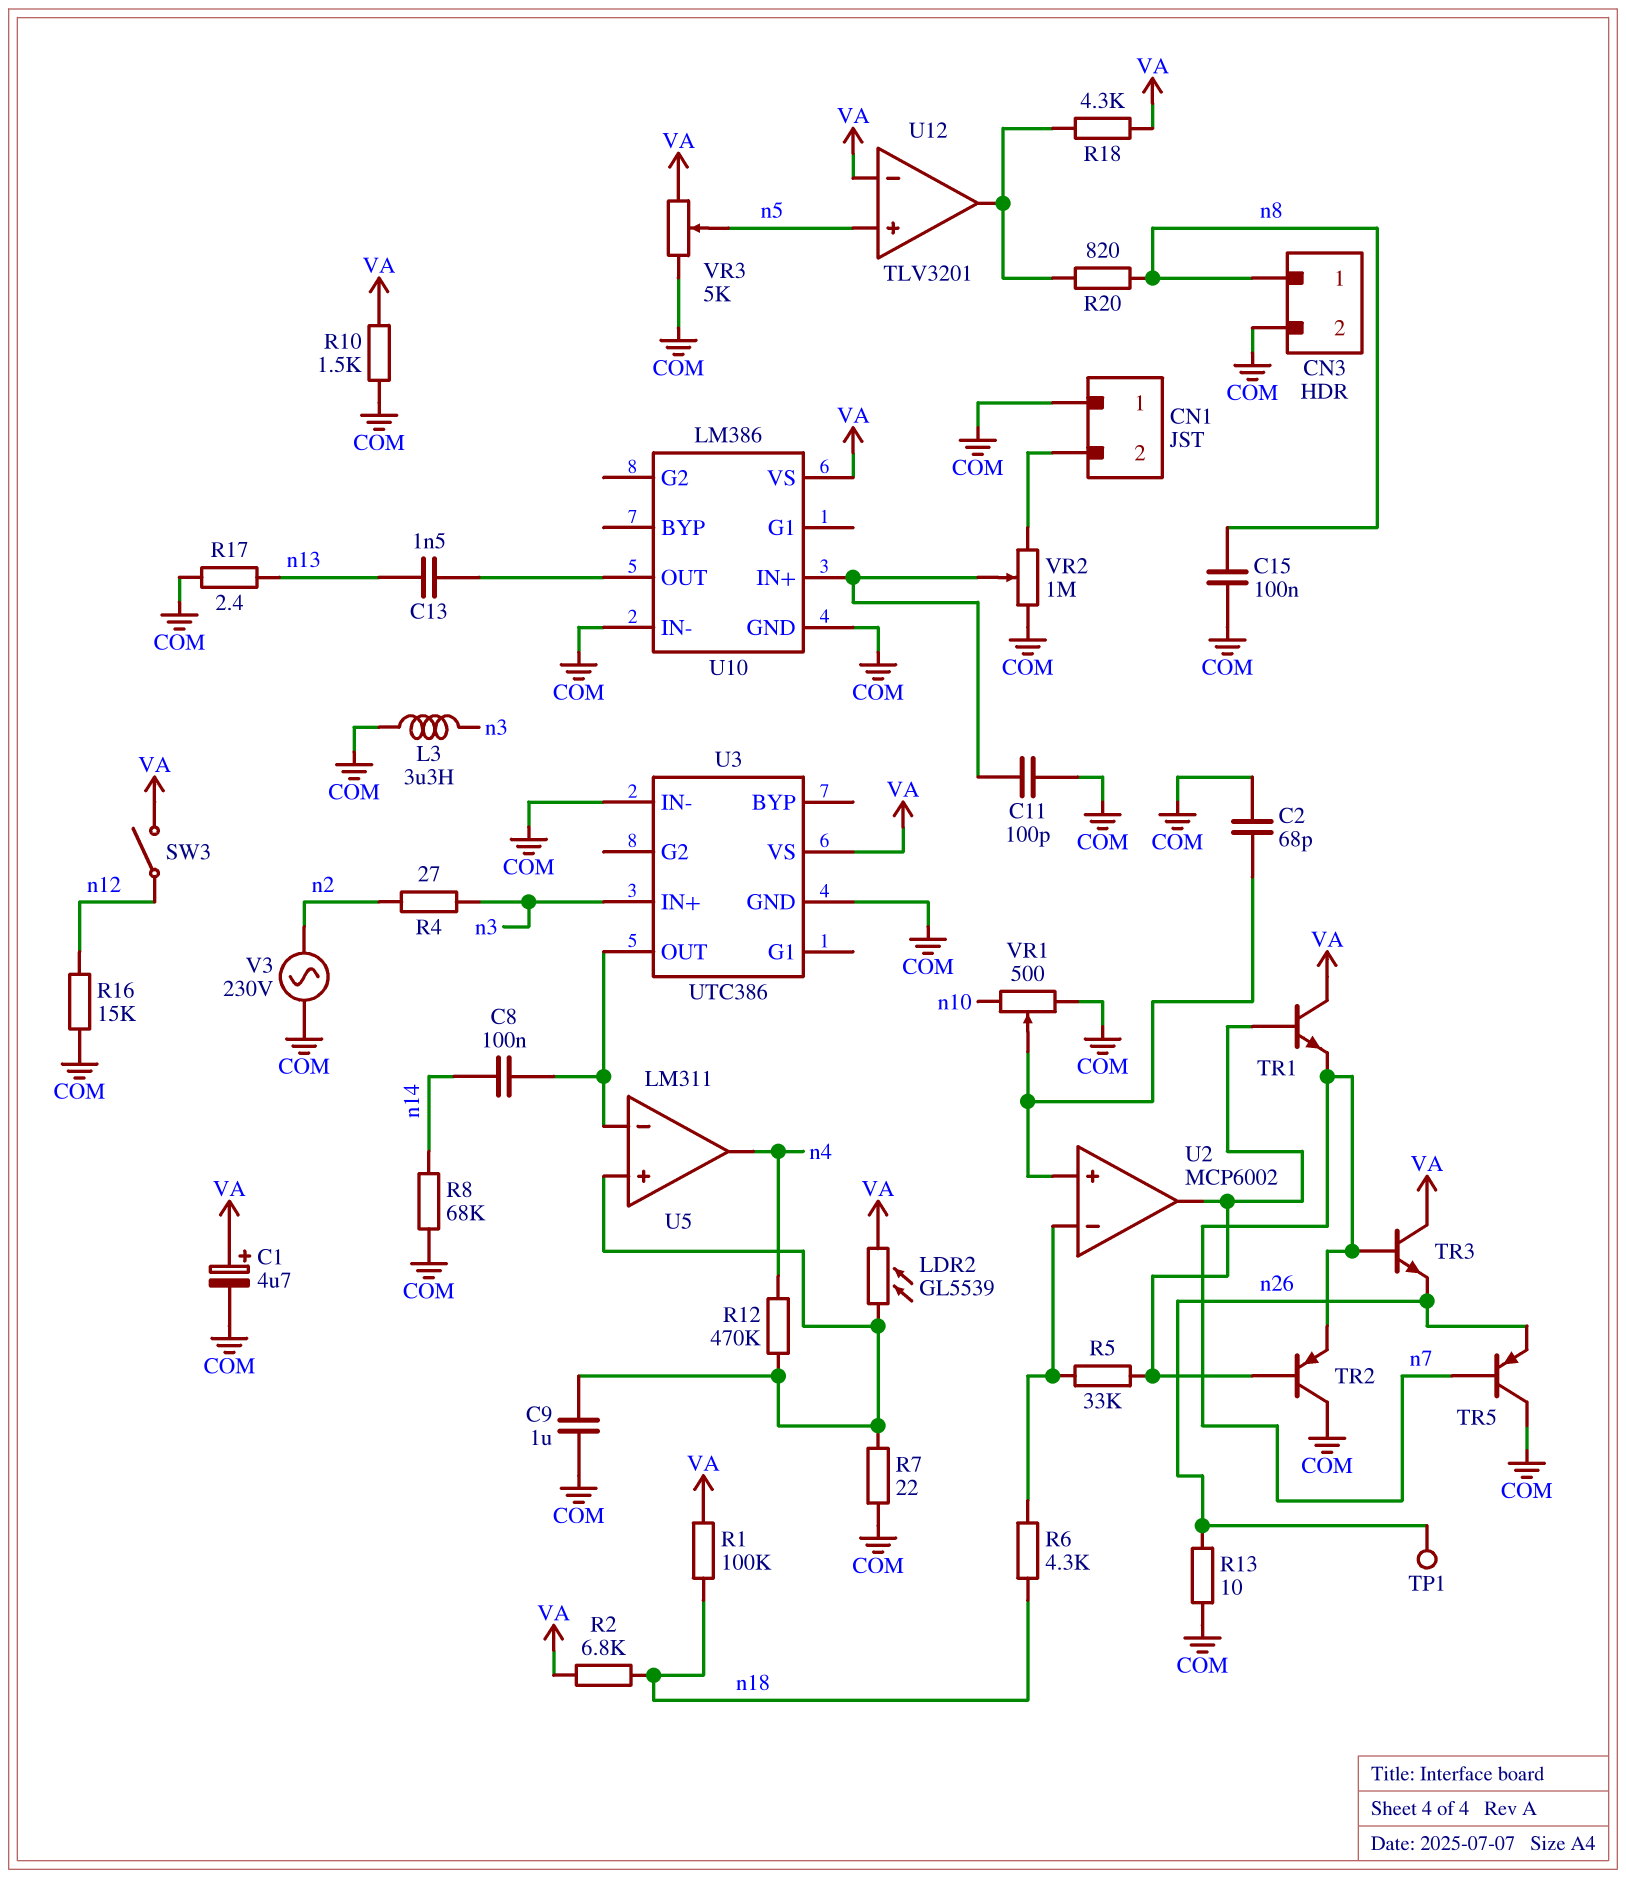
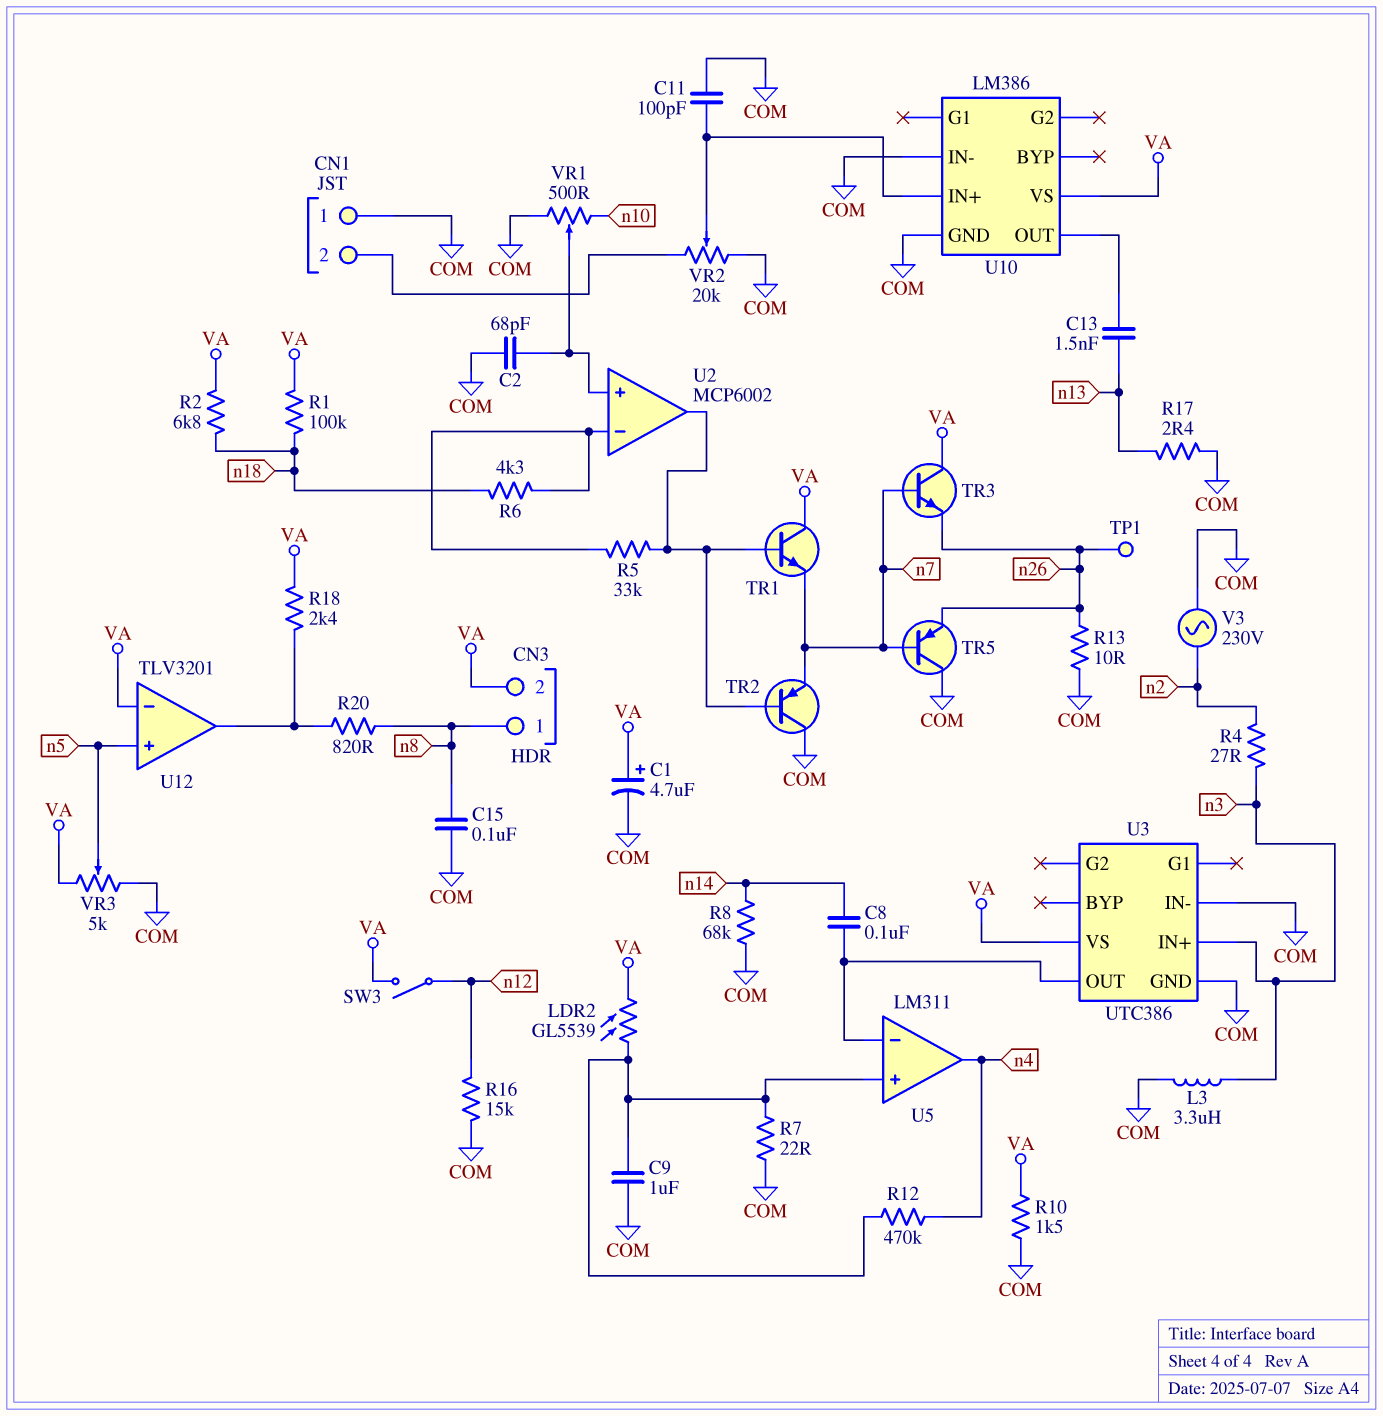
CN3 pin 2: COM -> VA
R18: 4.3k (U12/out, VA) -> 2.4k (U12/out, VA)
VR2: 1M (CN1/2, COM, wiper U10/IN+) -> 20k (CN1/2, COM, wiper U10/IN+)

